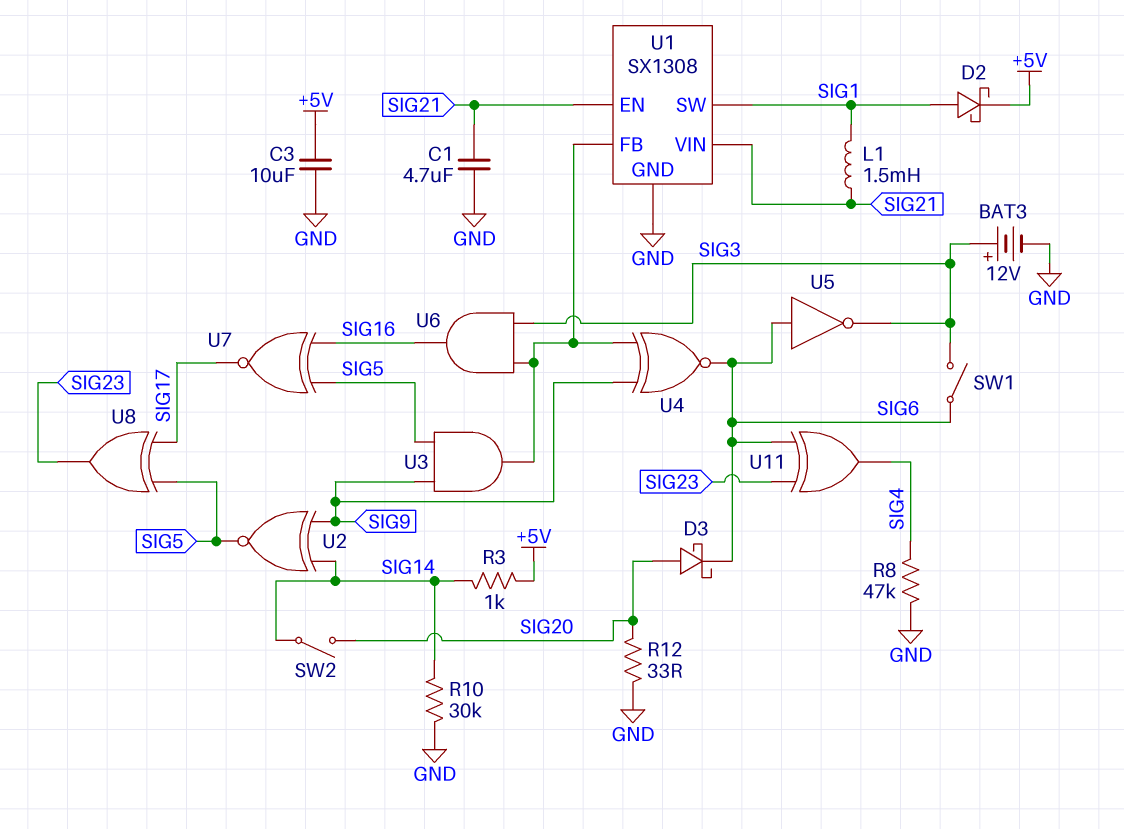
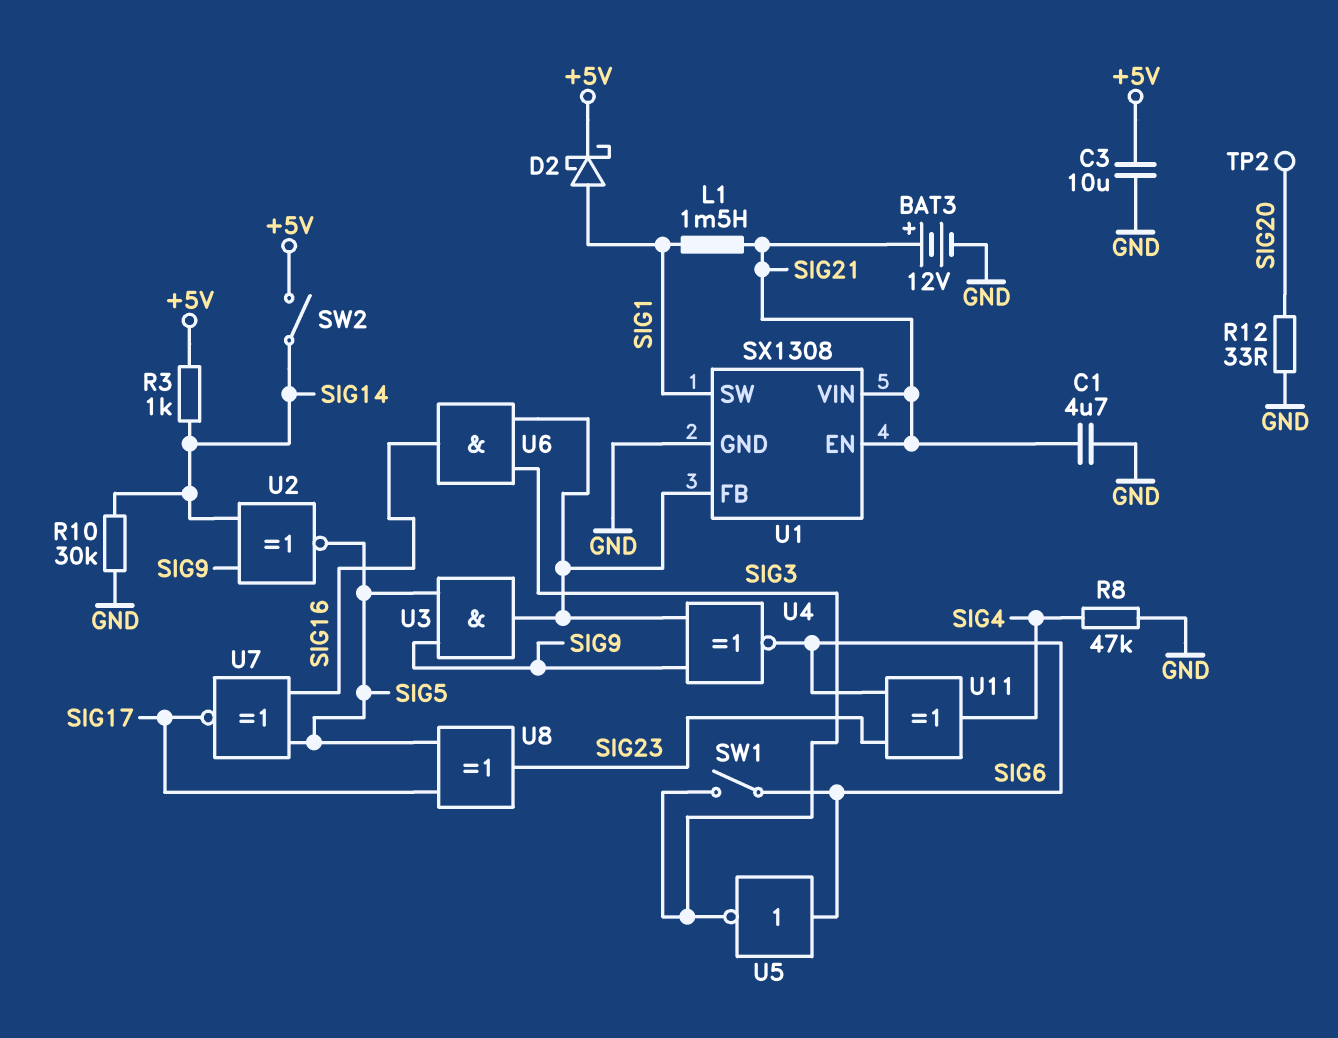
BAT3: 12V (plus SIG3, minus GND) -> 12V (plus SIG21, minus GND)
D3: schottky (A SIG20, K SIG6) -> none
SW2: switch (SIG14, SIG20) -> switch (+5V, SIG14)
TP2: none -> test point (SIG20)

